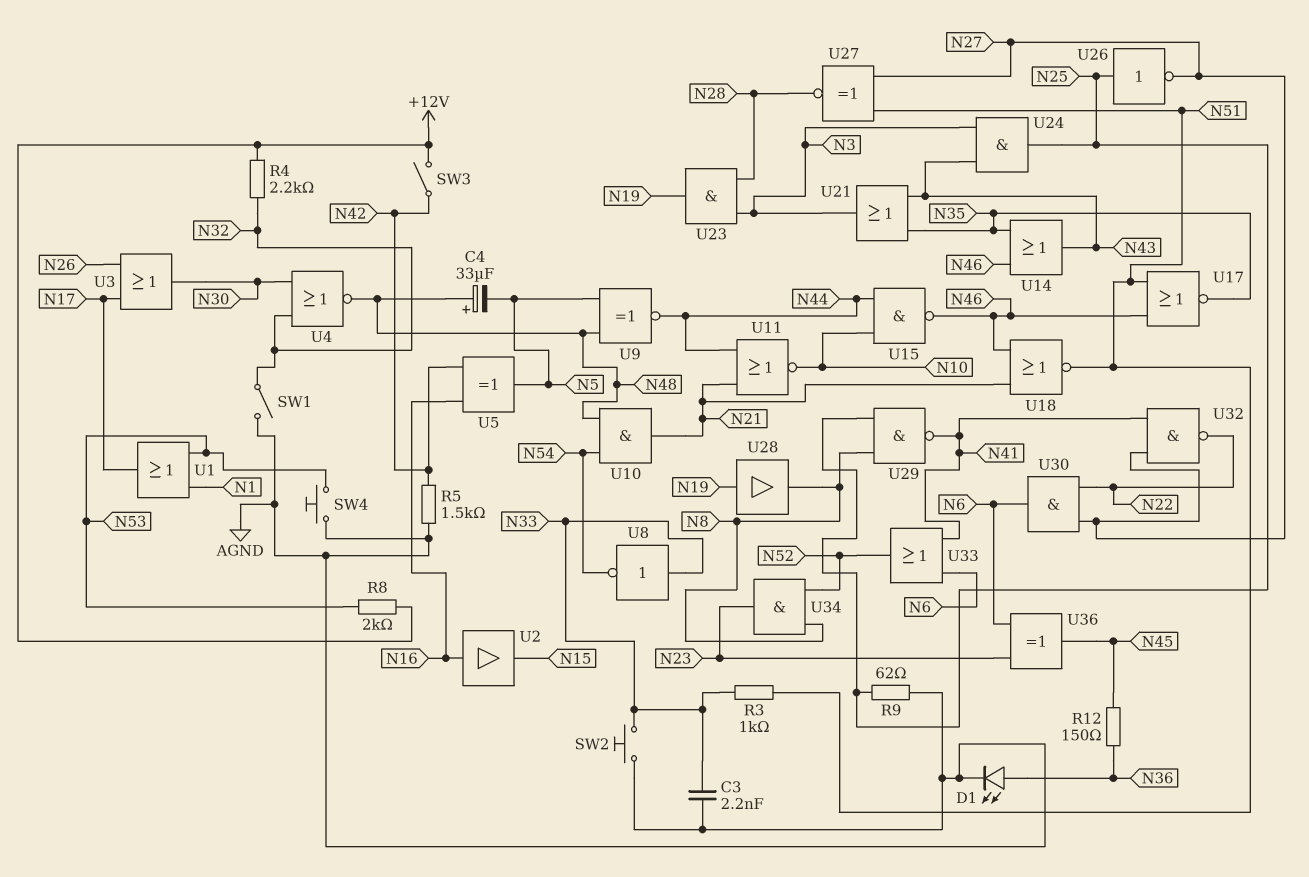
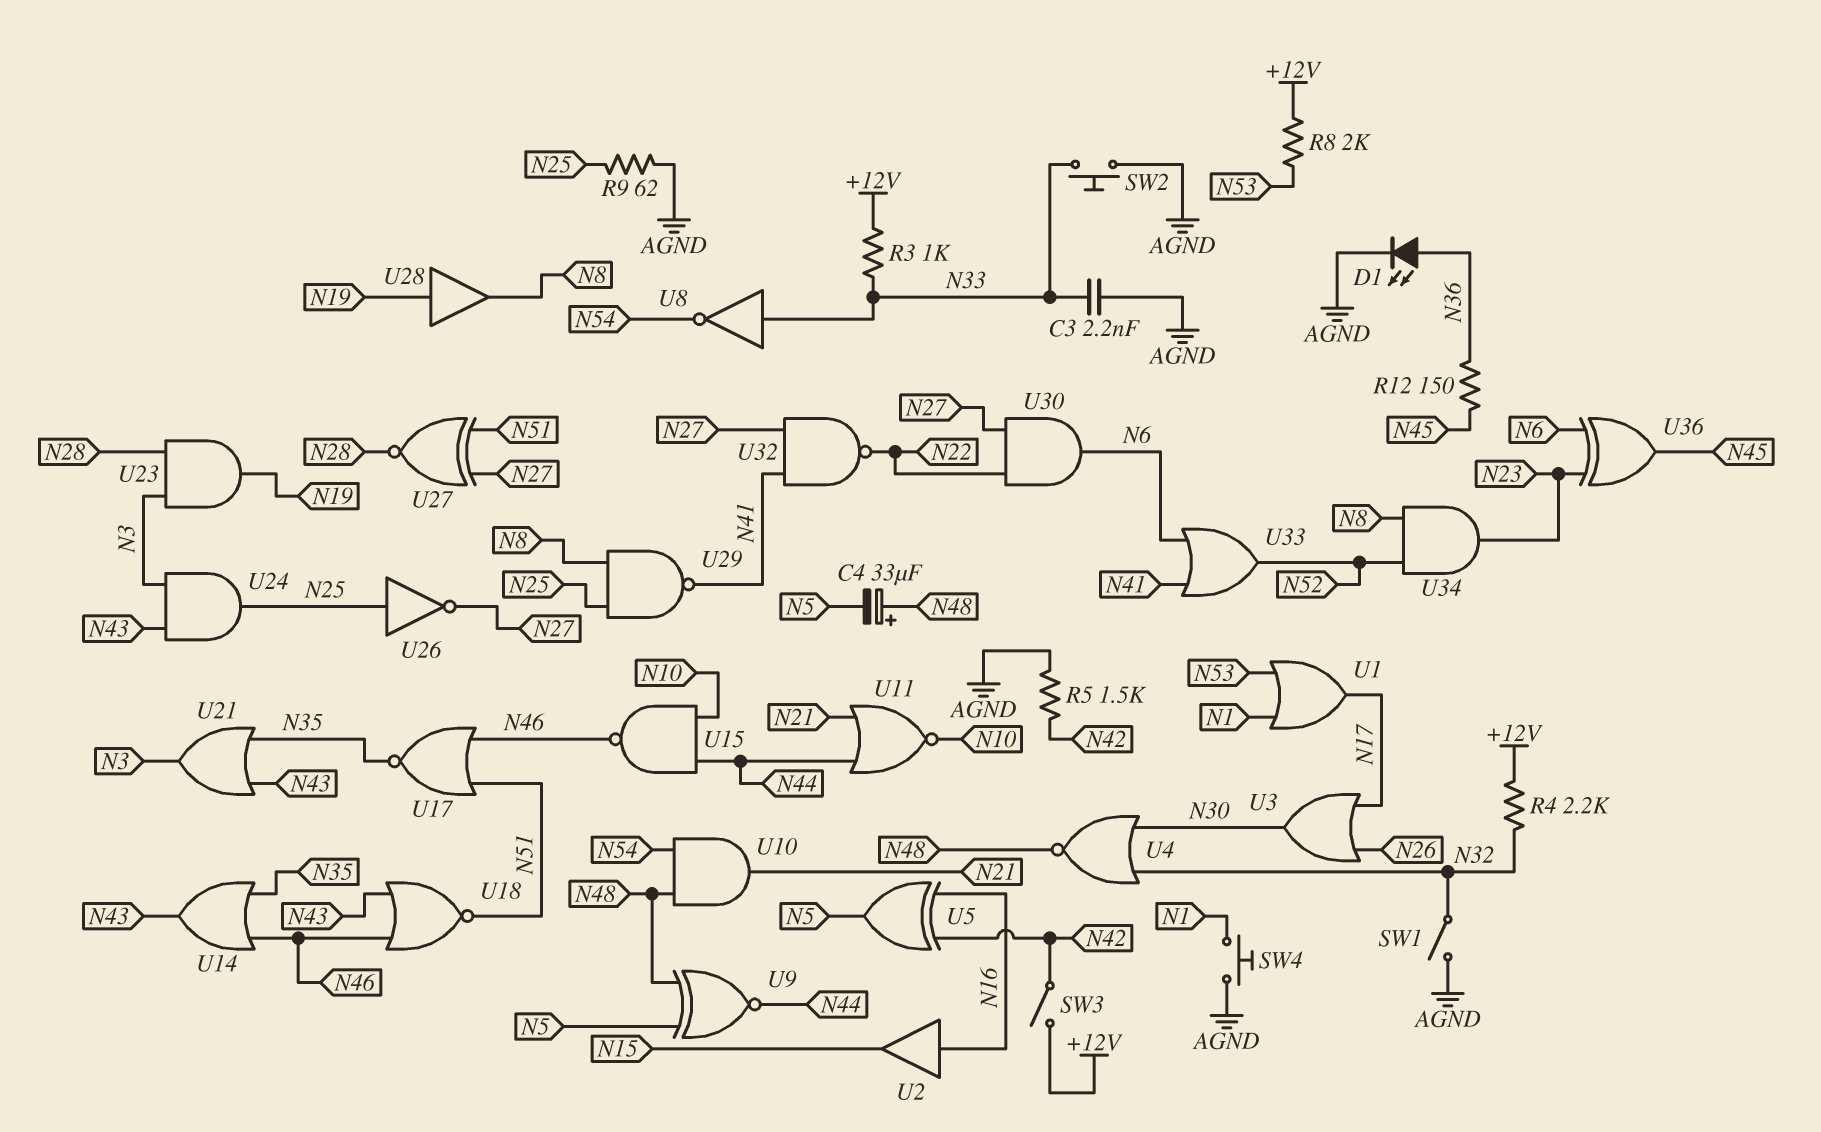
R3: 1k (N33, N51) -> 1k (+12V, N33)
SW4: button (AGND, N53) -> button (AGND, N1)
U18: NOR (in N21, in N46, out N51) -> NOR (in N43, in N46, out N51)

